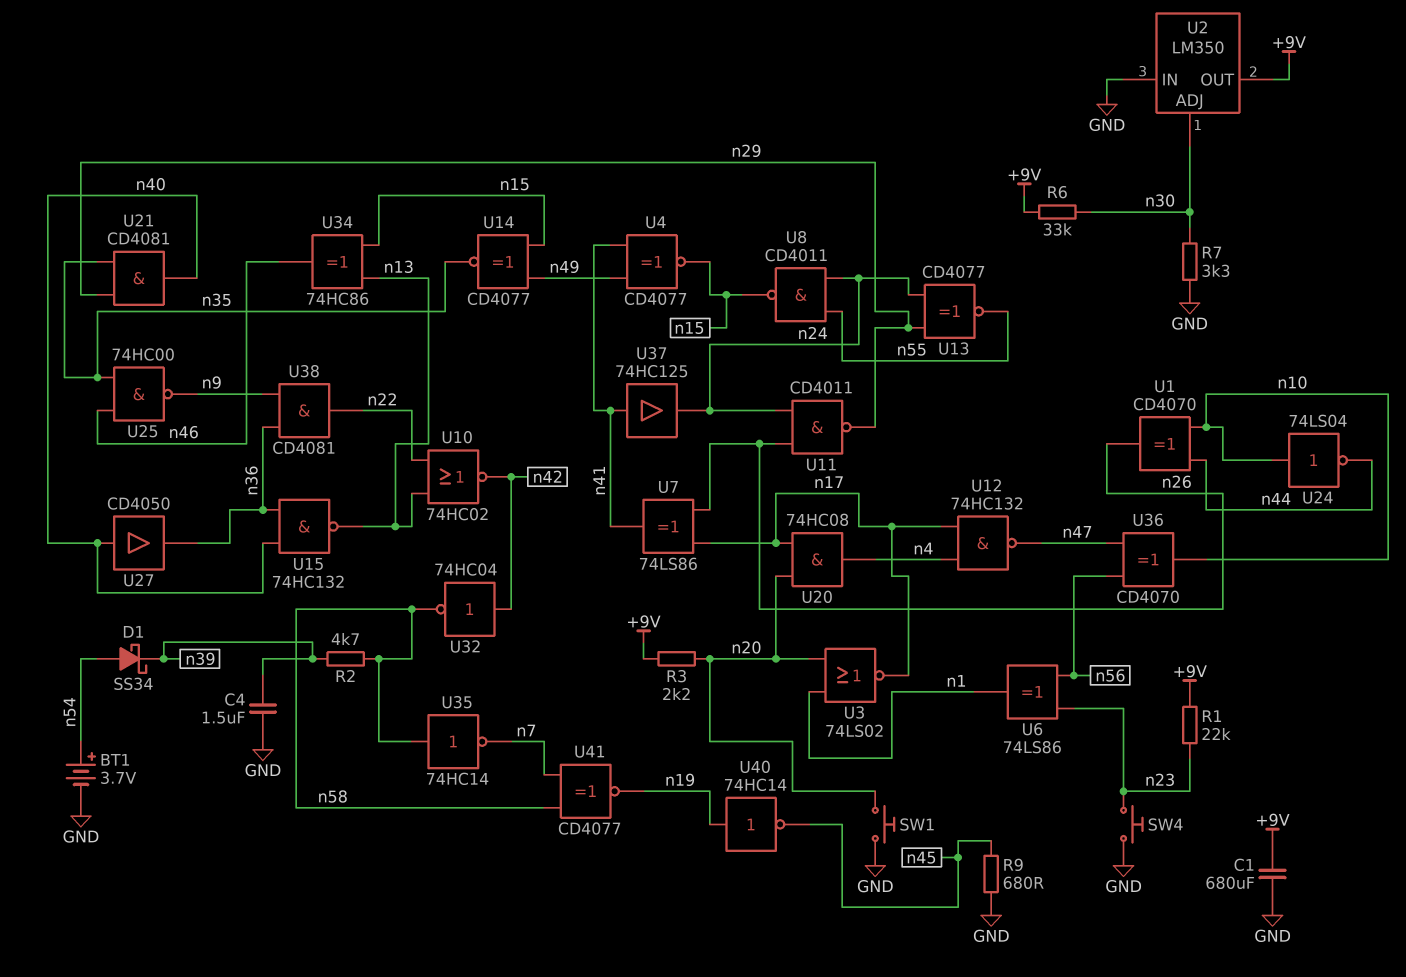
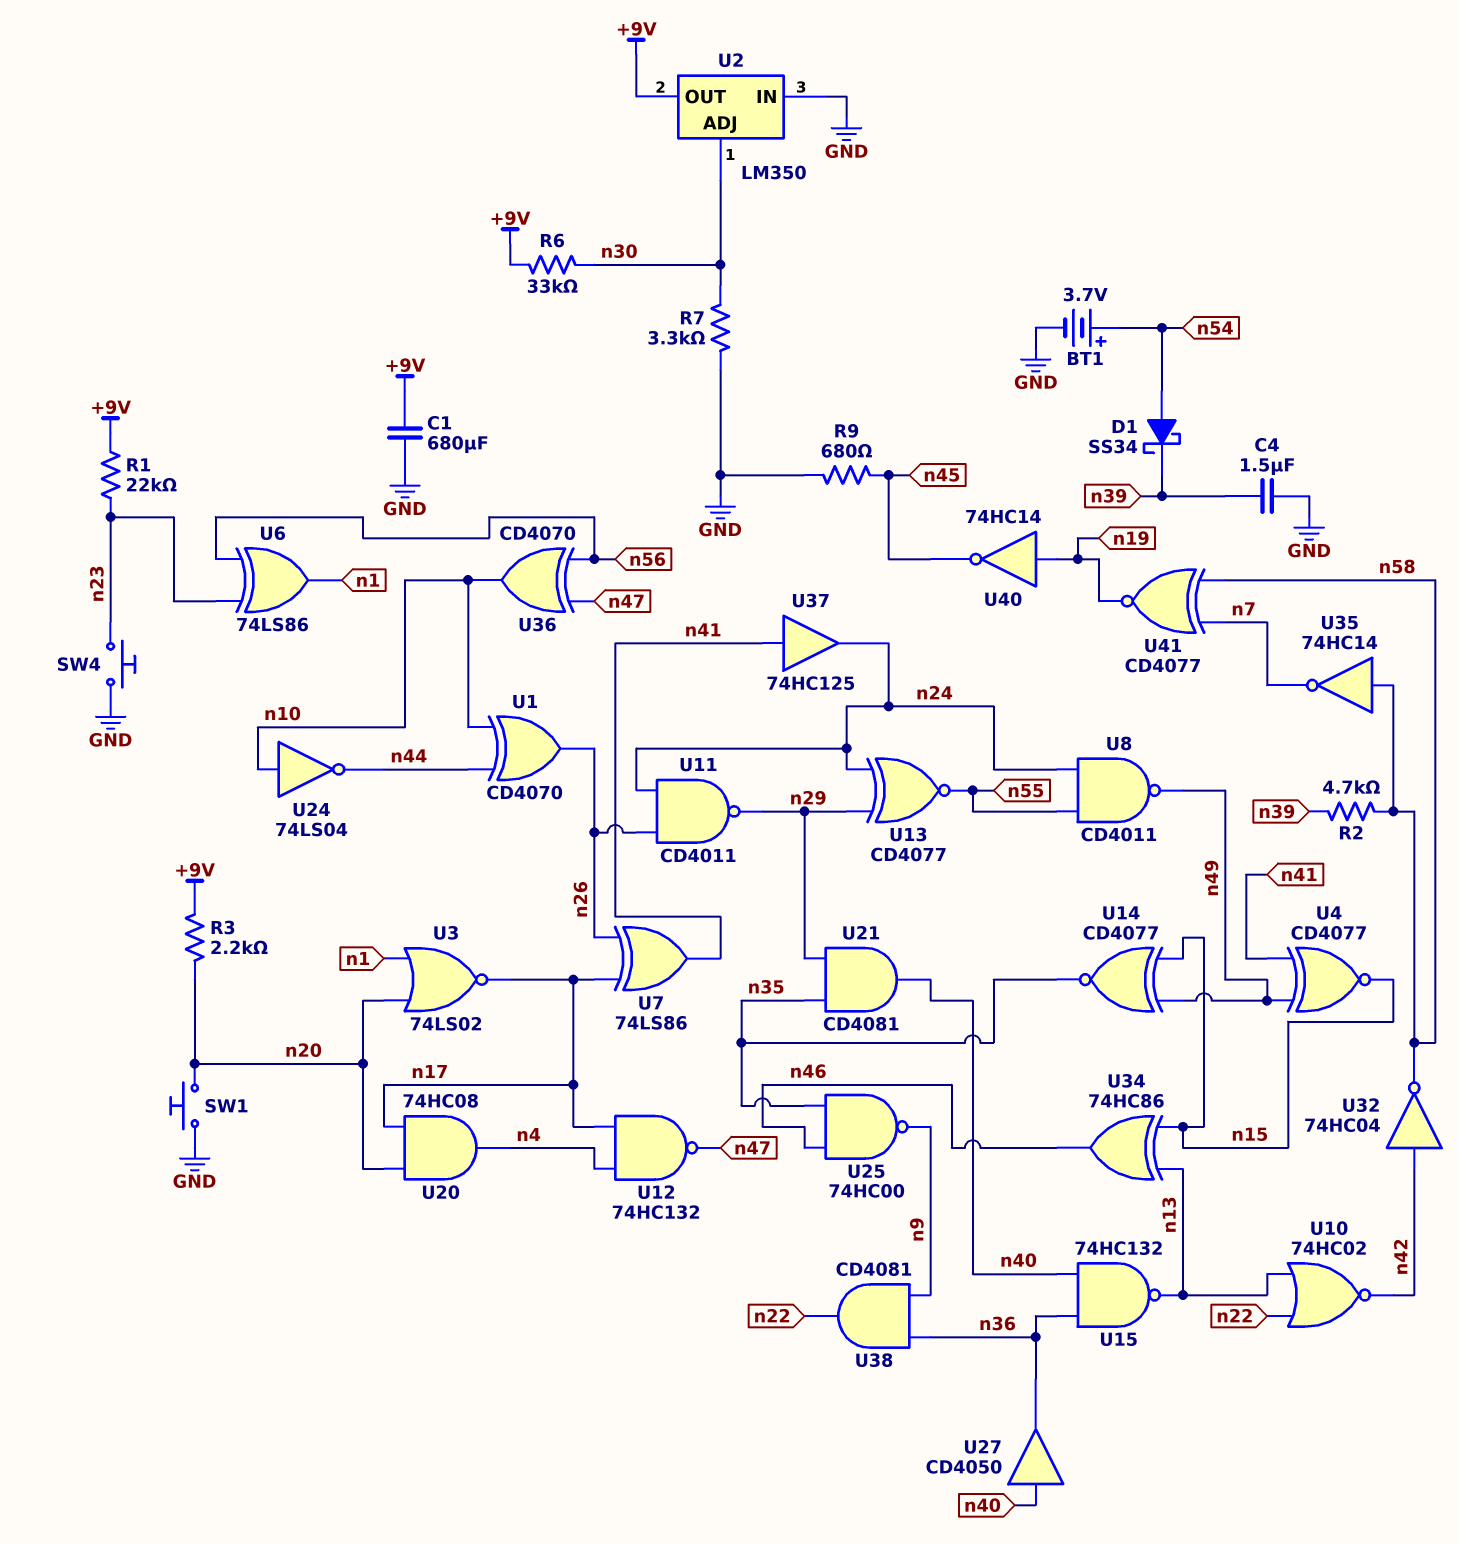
U8: NAND CD4011 (in n24, in n55, out n15) -> NAND CD4011 (in n24, in n55, out n49)

